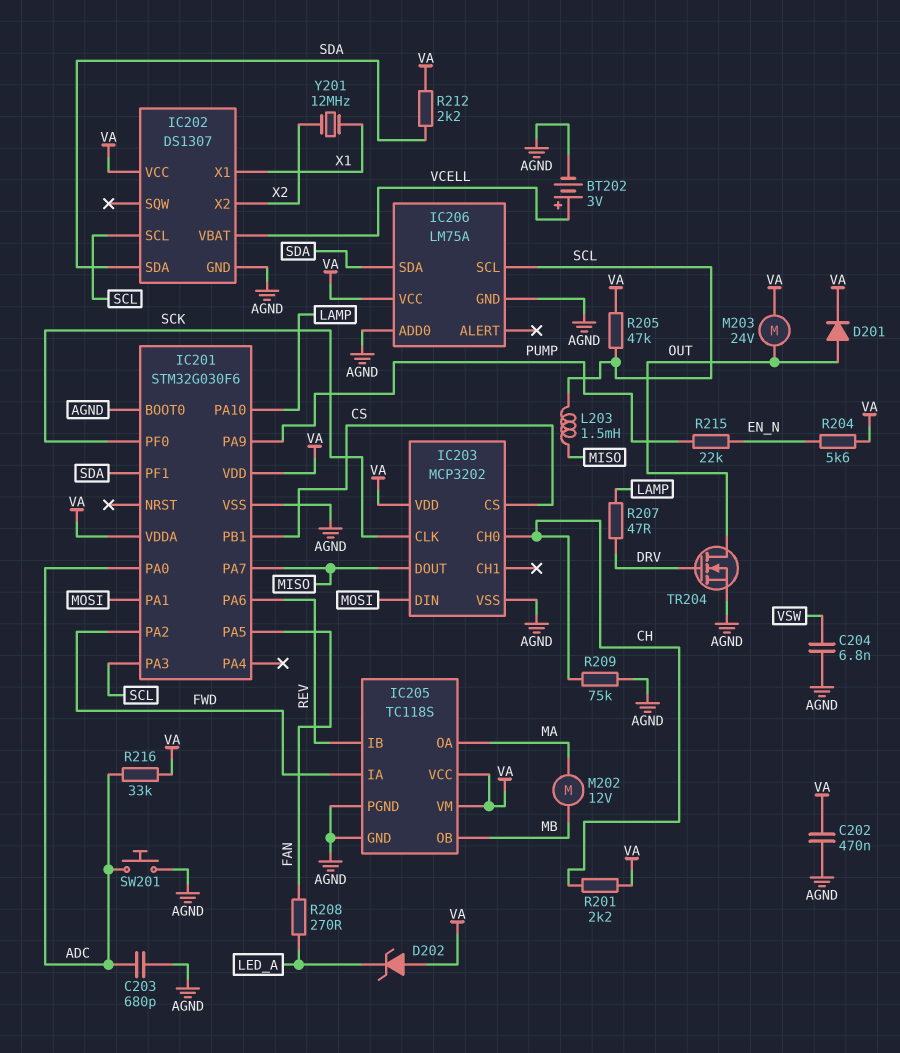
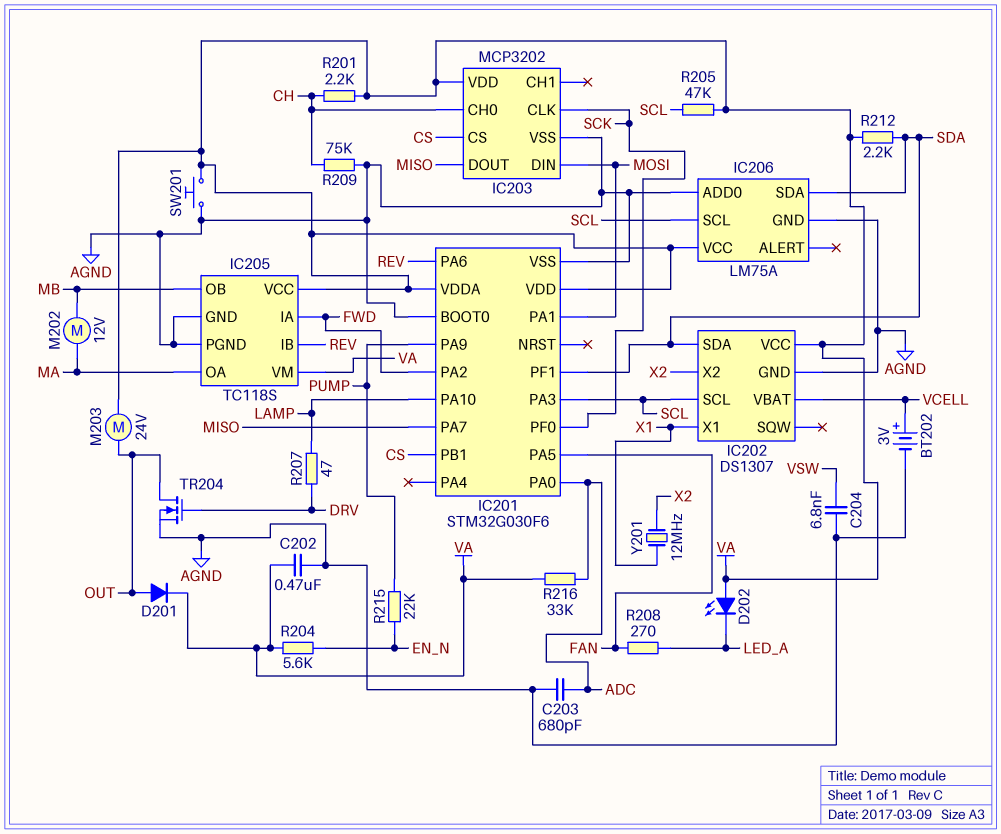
D202: zener (A VA, K LED_A) -> LED (A VA, K LED_A)
L203: 1.5mH (MISO, SCL) -> none
SW201: button (ADC, AGND) -> button (AGND, VA)

